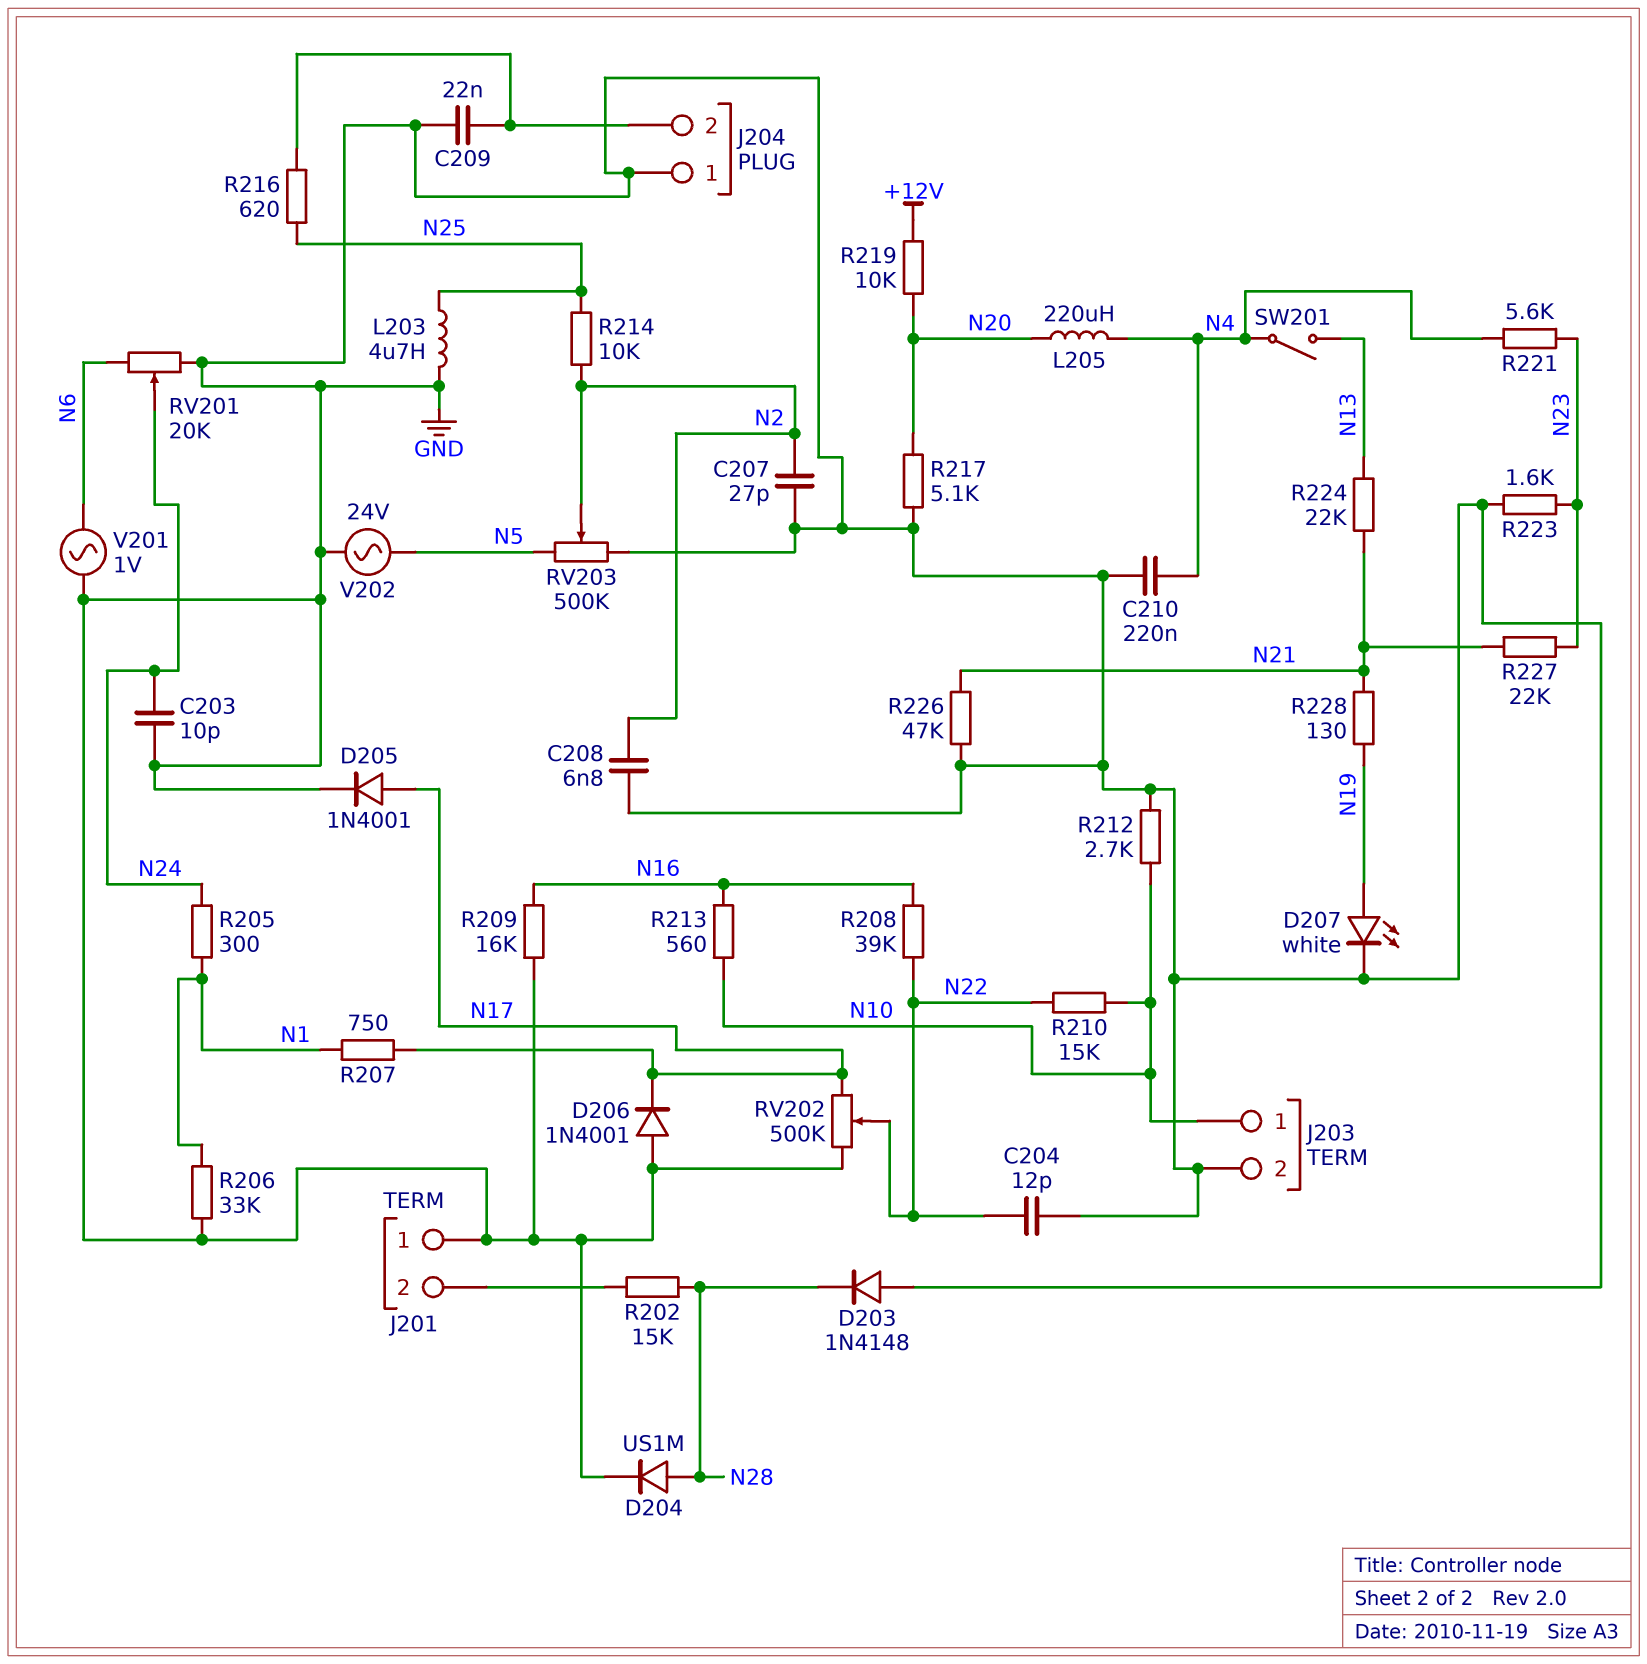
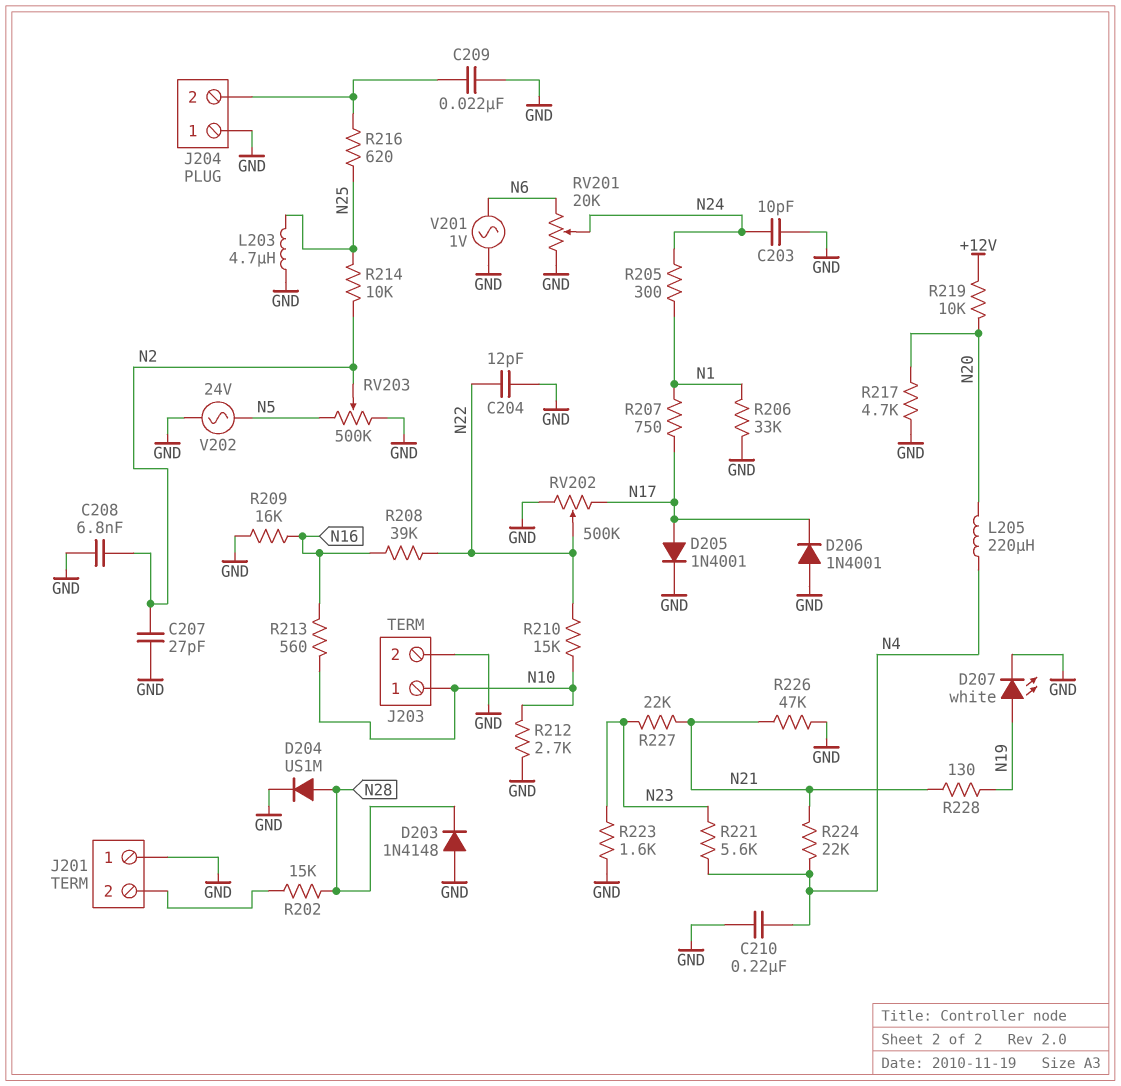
R217: 5.1k (GND, N20) -> 4.7k (GND, N20)
R224: 22k (N13, N21) -> 22k (N4, N21)
SW201: switch (N4, N13) -> none

